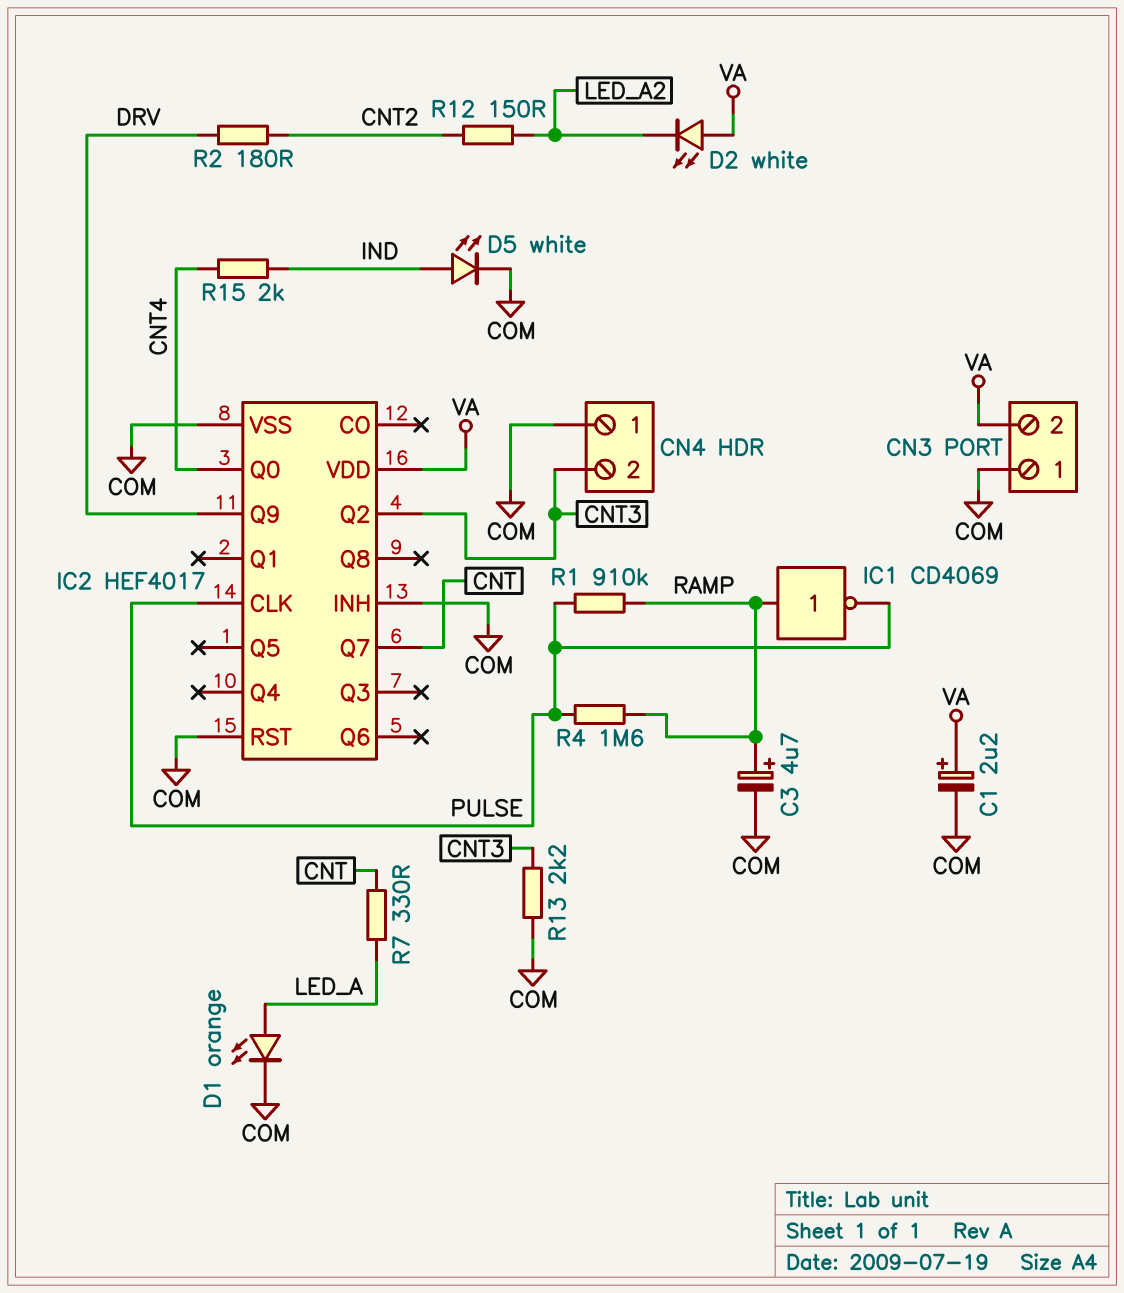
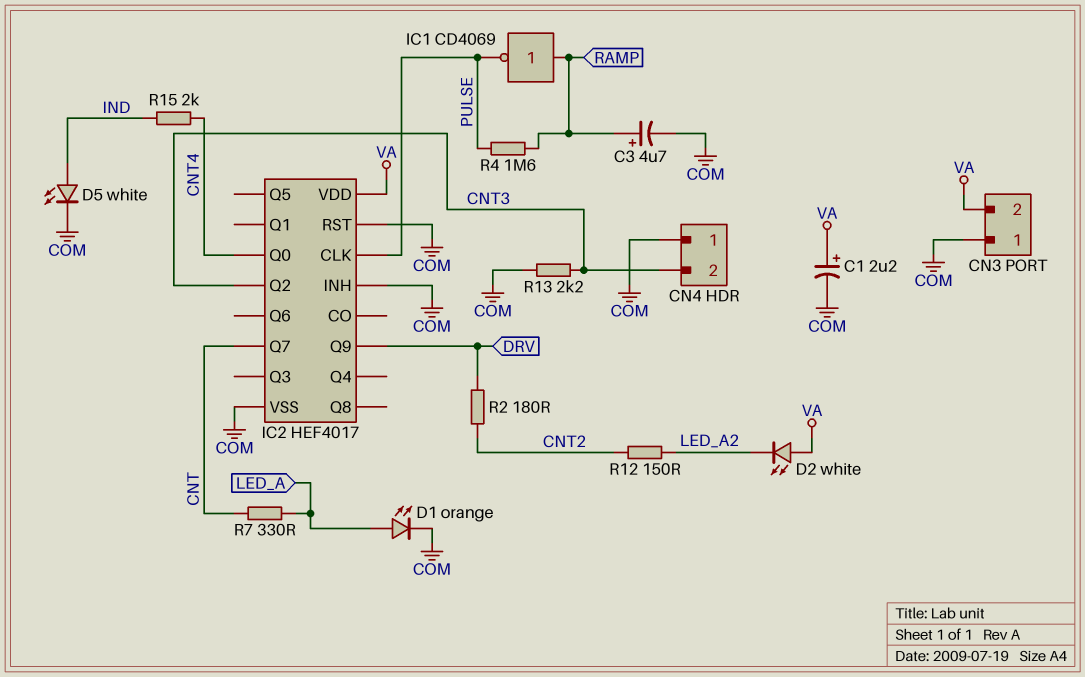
R1: 910k (PULSE, RAMP) -> none

